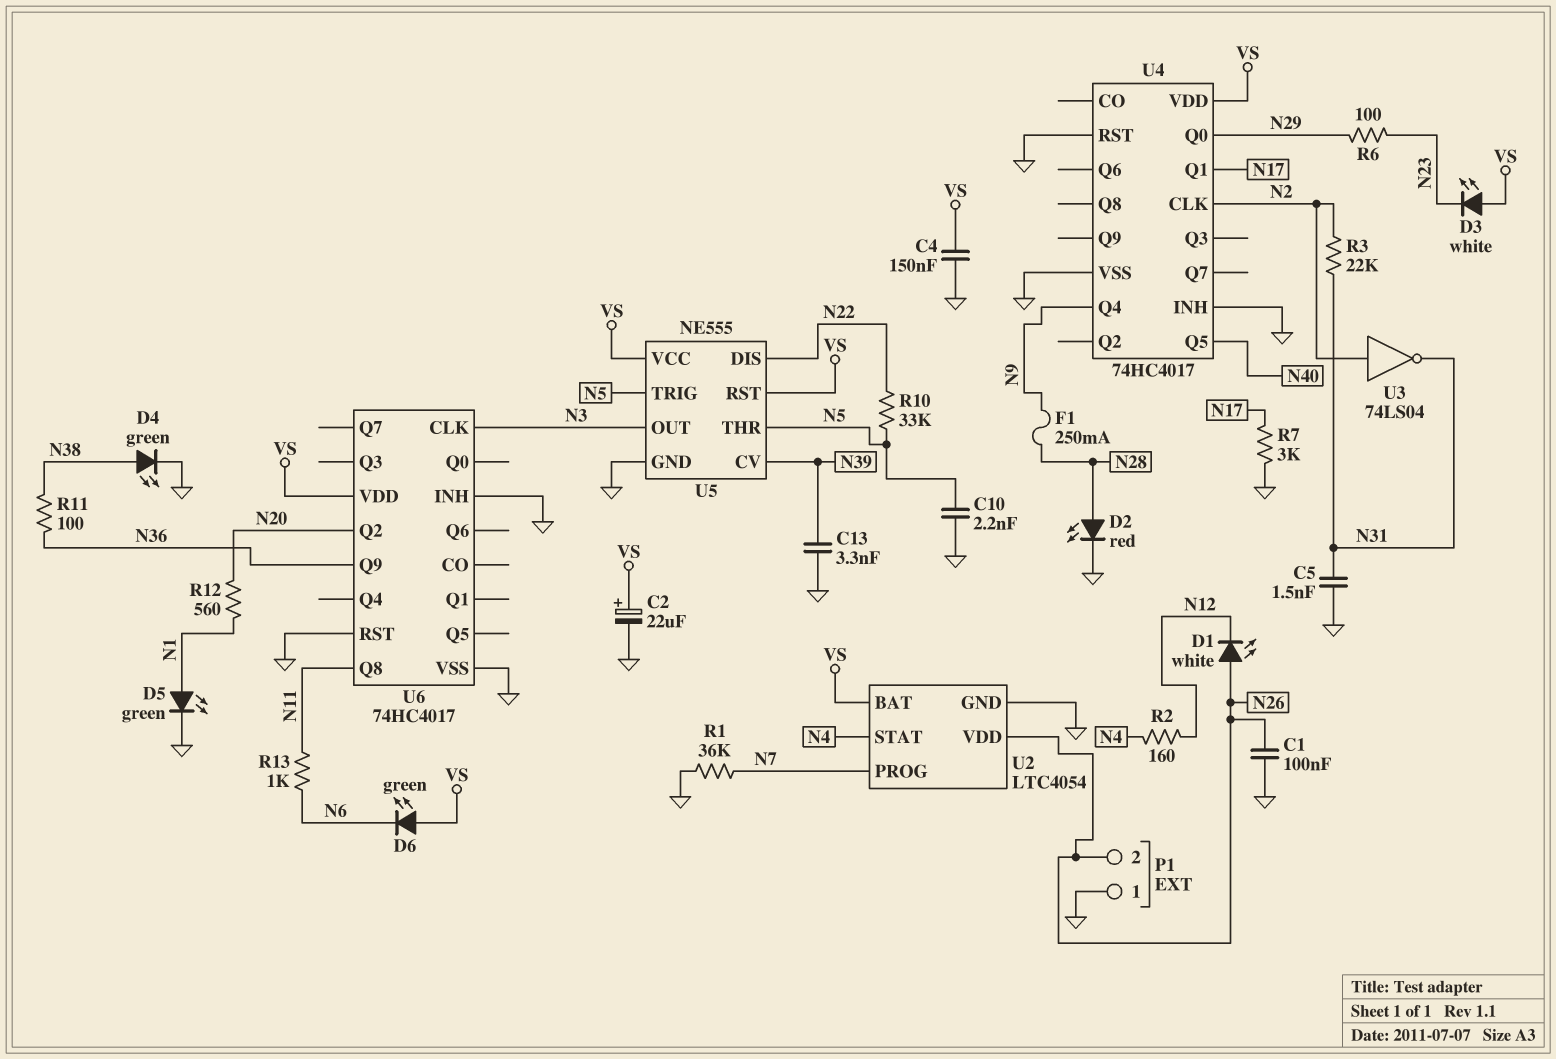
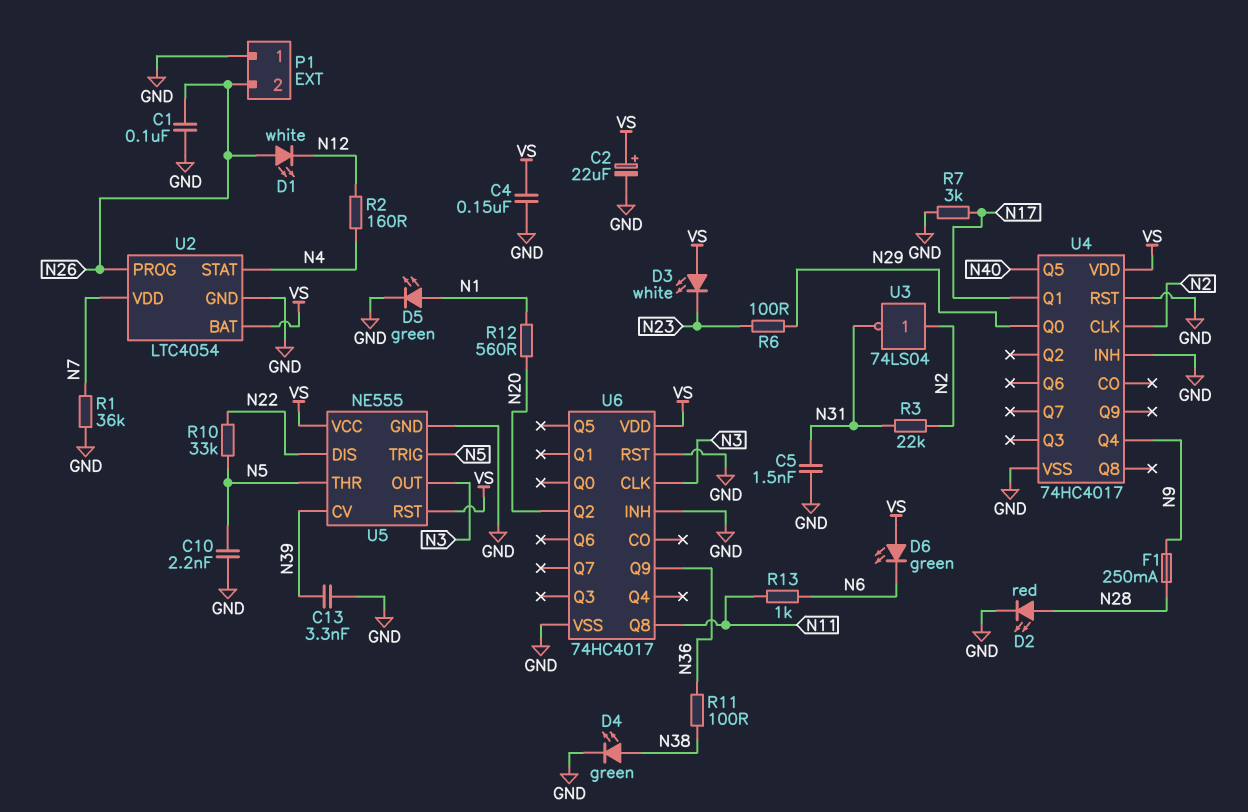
U2 pin PROG: N7 -> N26
U2 pin VDD: N26 -> N7

